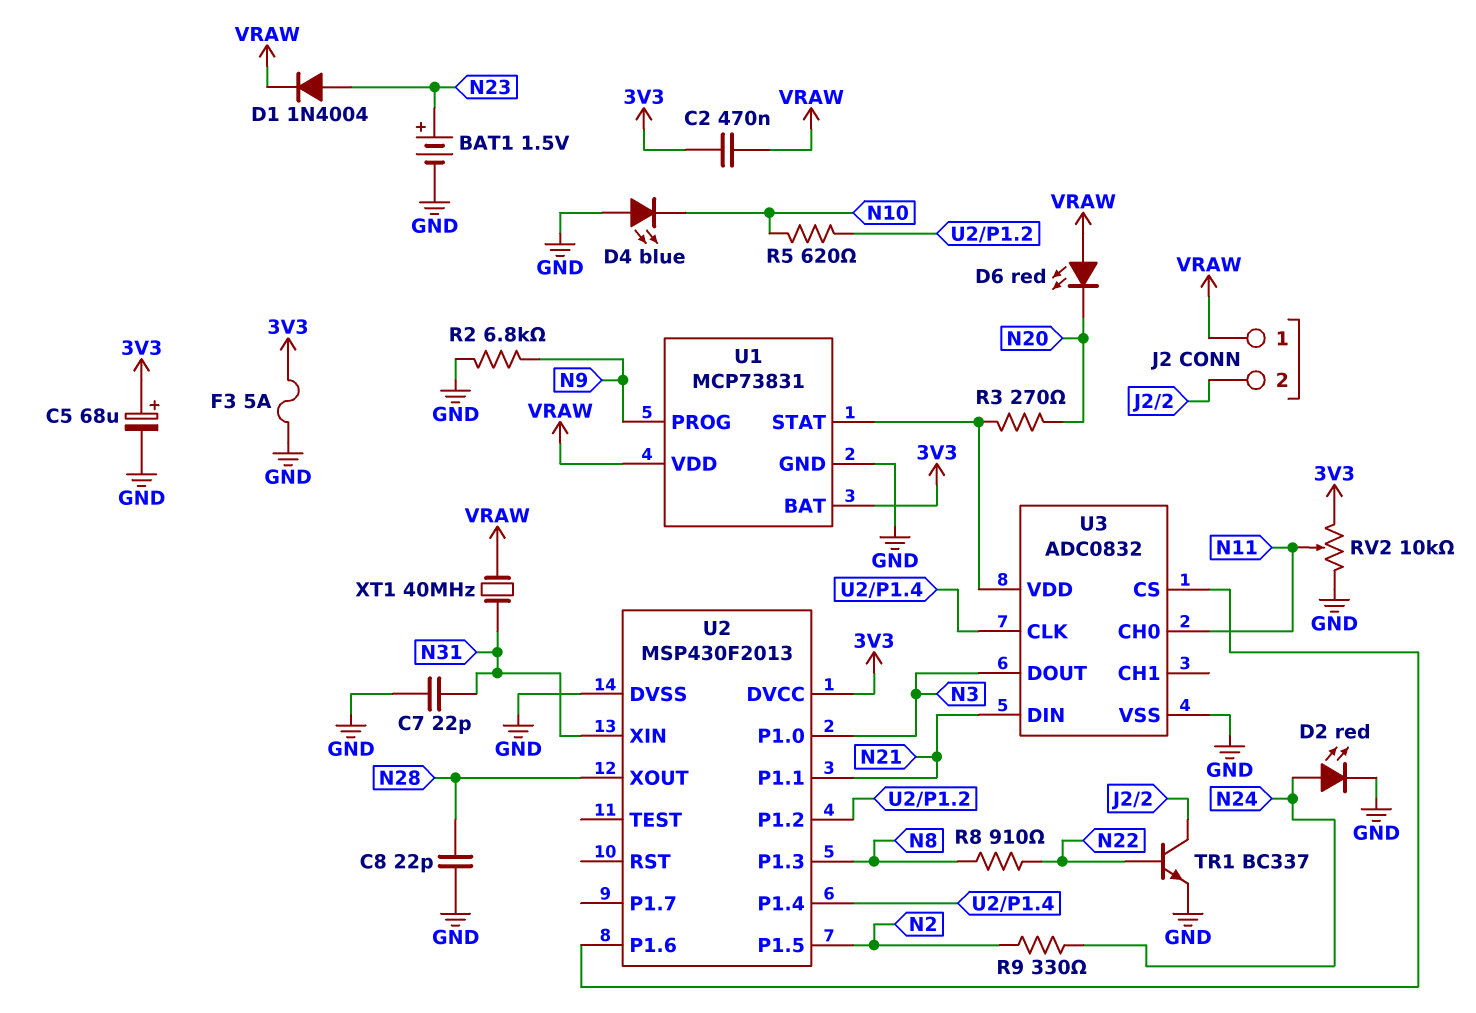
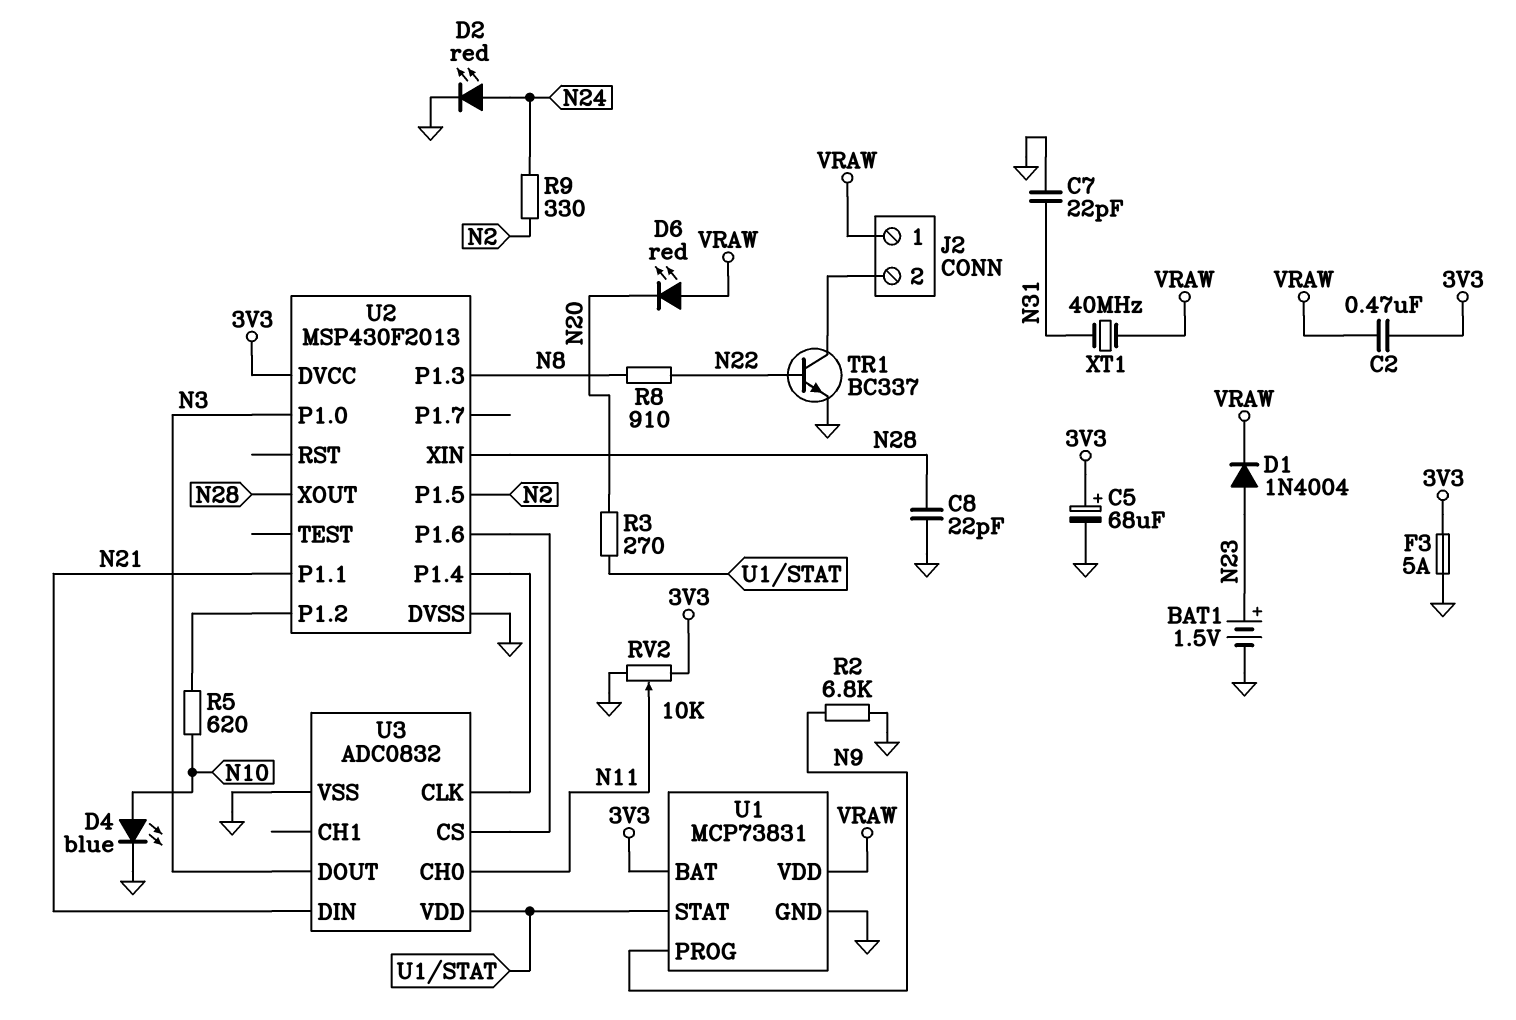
D4: LED blue (A GND, K N10) -> LED blue (A N10, K GND)
U2 pin XIN: N31 -> N28

